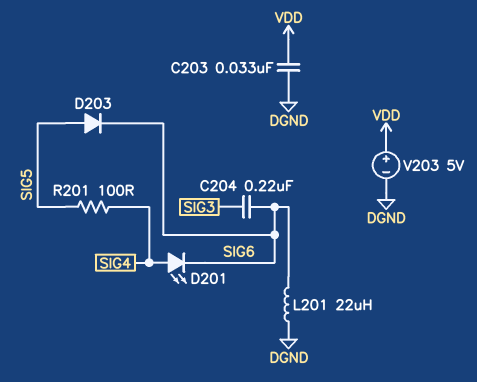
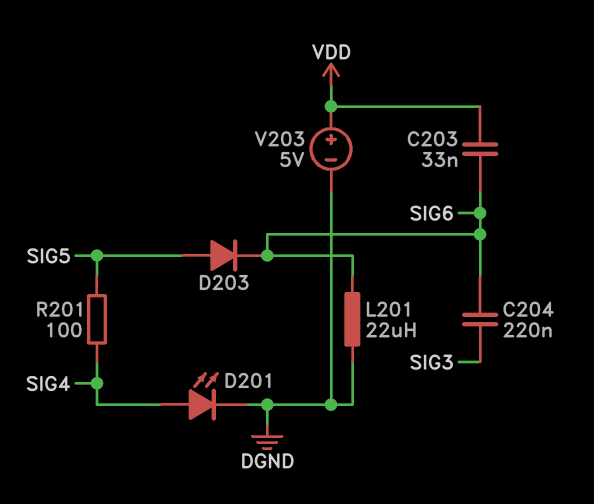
C203: 33nF (DGND, VDD) -> 33nF (SIG6, VDD)
D201: LED (A SIG4, K SIG6) -> LED (A SIG4, K DGND)

